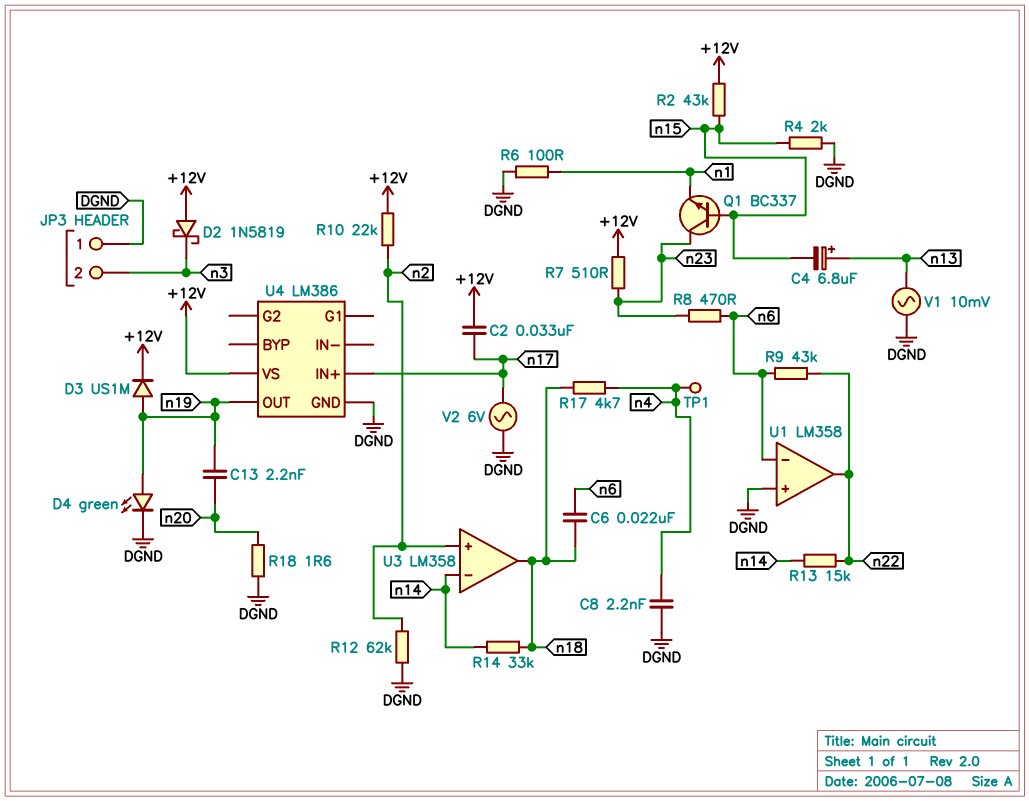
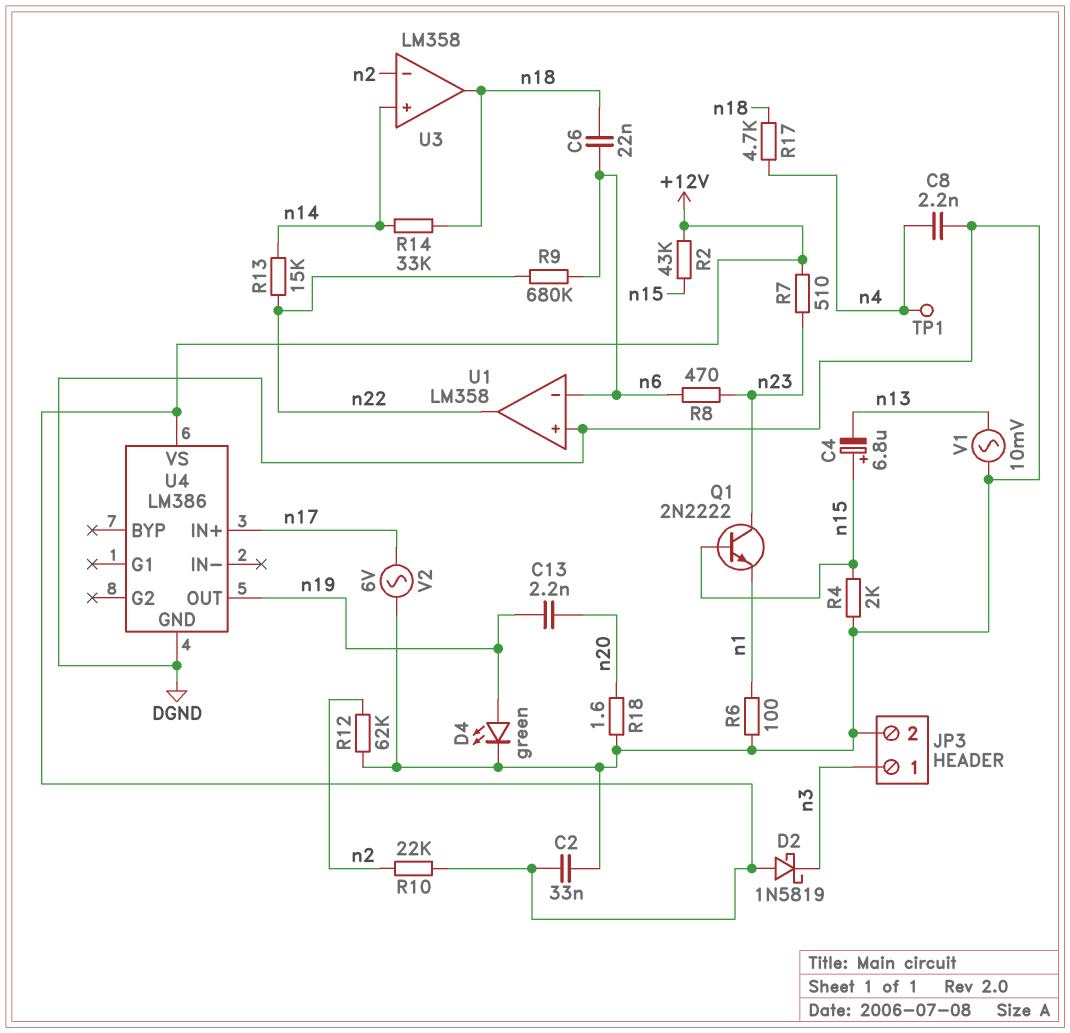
C2: 33nF (+12V, n17) -> 33nF (+12V, DGND)
C4: 6.8uF (plus n13, minus n15) -> 6.8uF (plus n15, minus n13)
D3: diode US1M (A n19, K +12V) -> none
JP3 pin 1: DGND -> n3
JP3 pin 2: n3 -> DGND
Q1: NPN BC337 (B n15, C n23, E n1) -> NPN 2N2222 (B n15, C n23, E n1)
R9: 43k (n6, n22) -> 680k (n6, n22)
U3 pin in+: n2 -> n14
U3 pin in-: n14 -> n2

